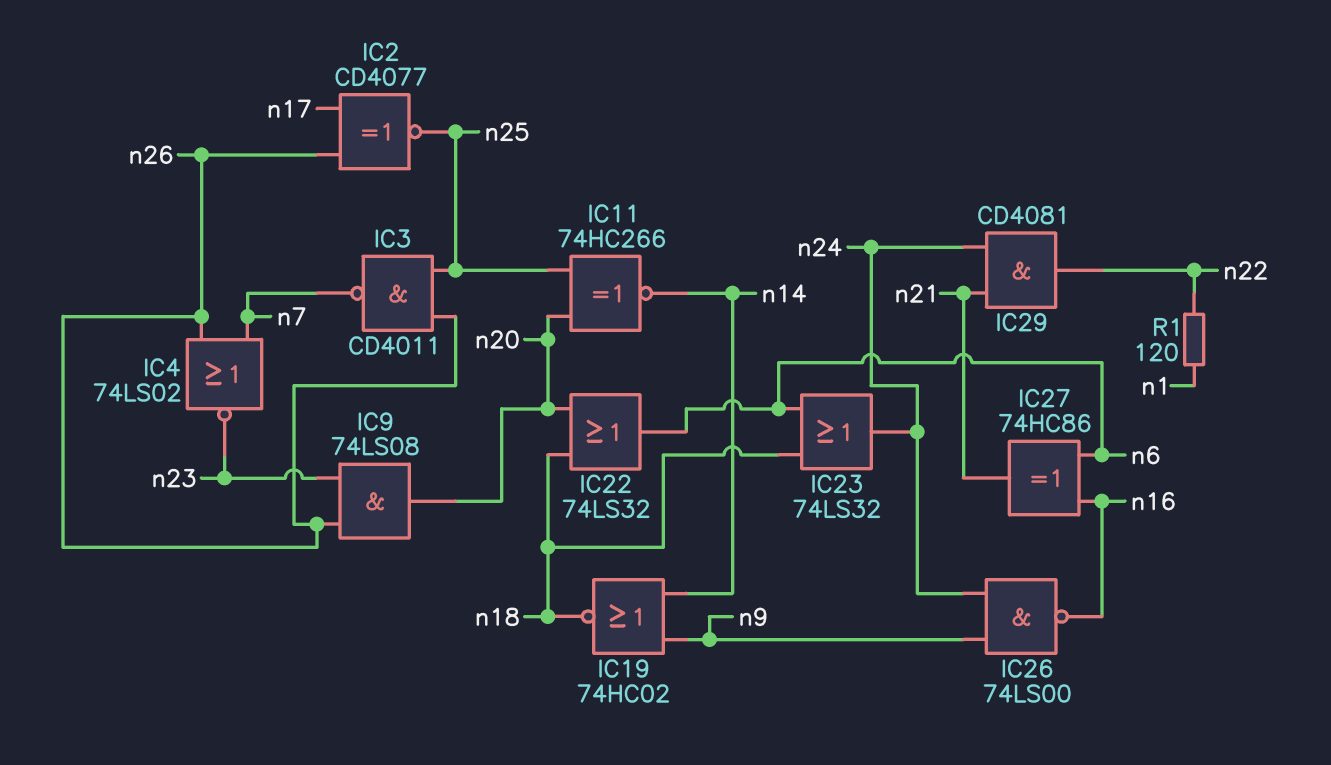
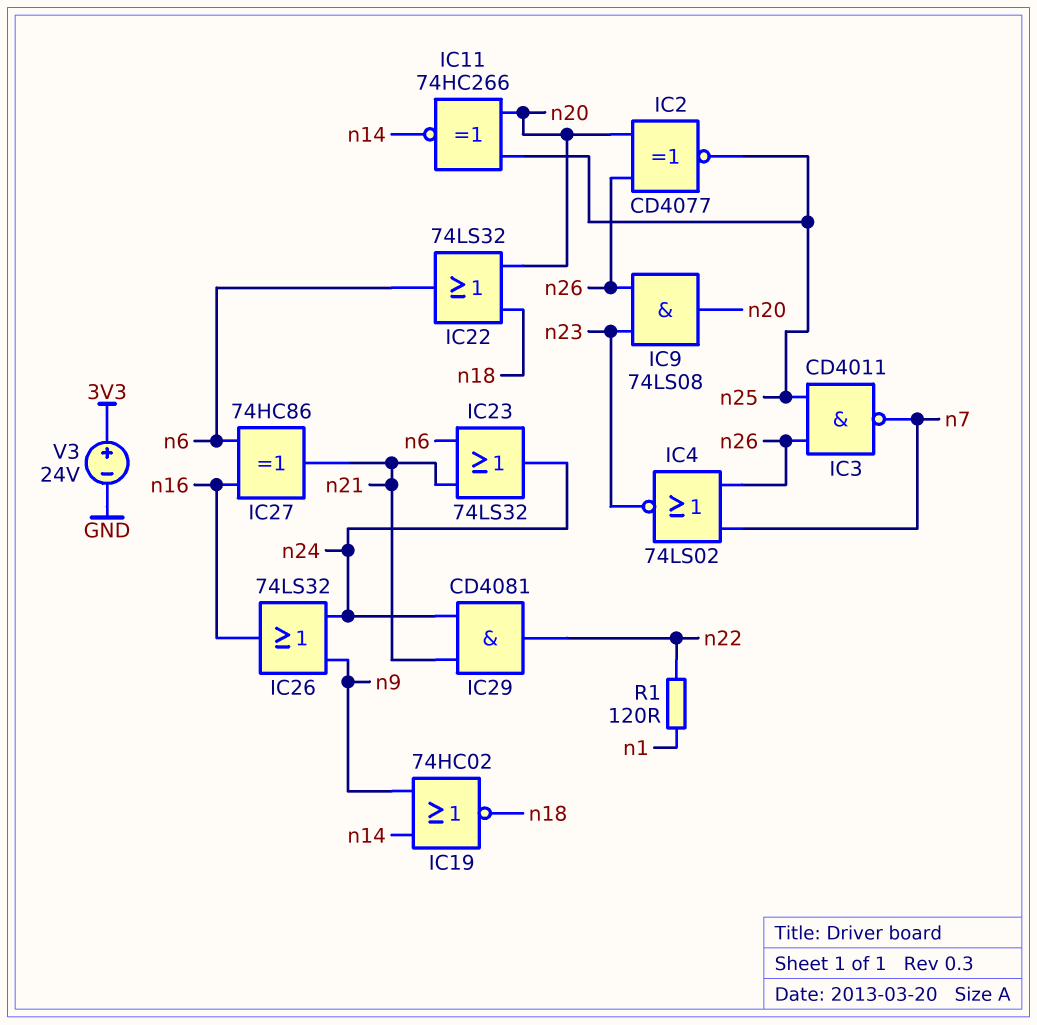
IC2: XNOR CD4077 (in n17, in n26, out n25) -> XNOR CD4077 (in n20, in n26, out n25)
IC23: OR 74LS32 (in n6, in n18, out n24) -> OR 74LS32 (in n6, in n21, out n24)
IC26: NAND 74LS00 (in n9, in n24, out n16) -> OR 74LS32 (in n9, in n24, out n16)
V3: none -> 24V (plus 3V3, minus GND)

